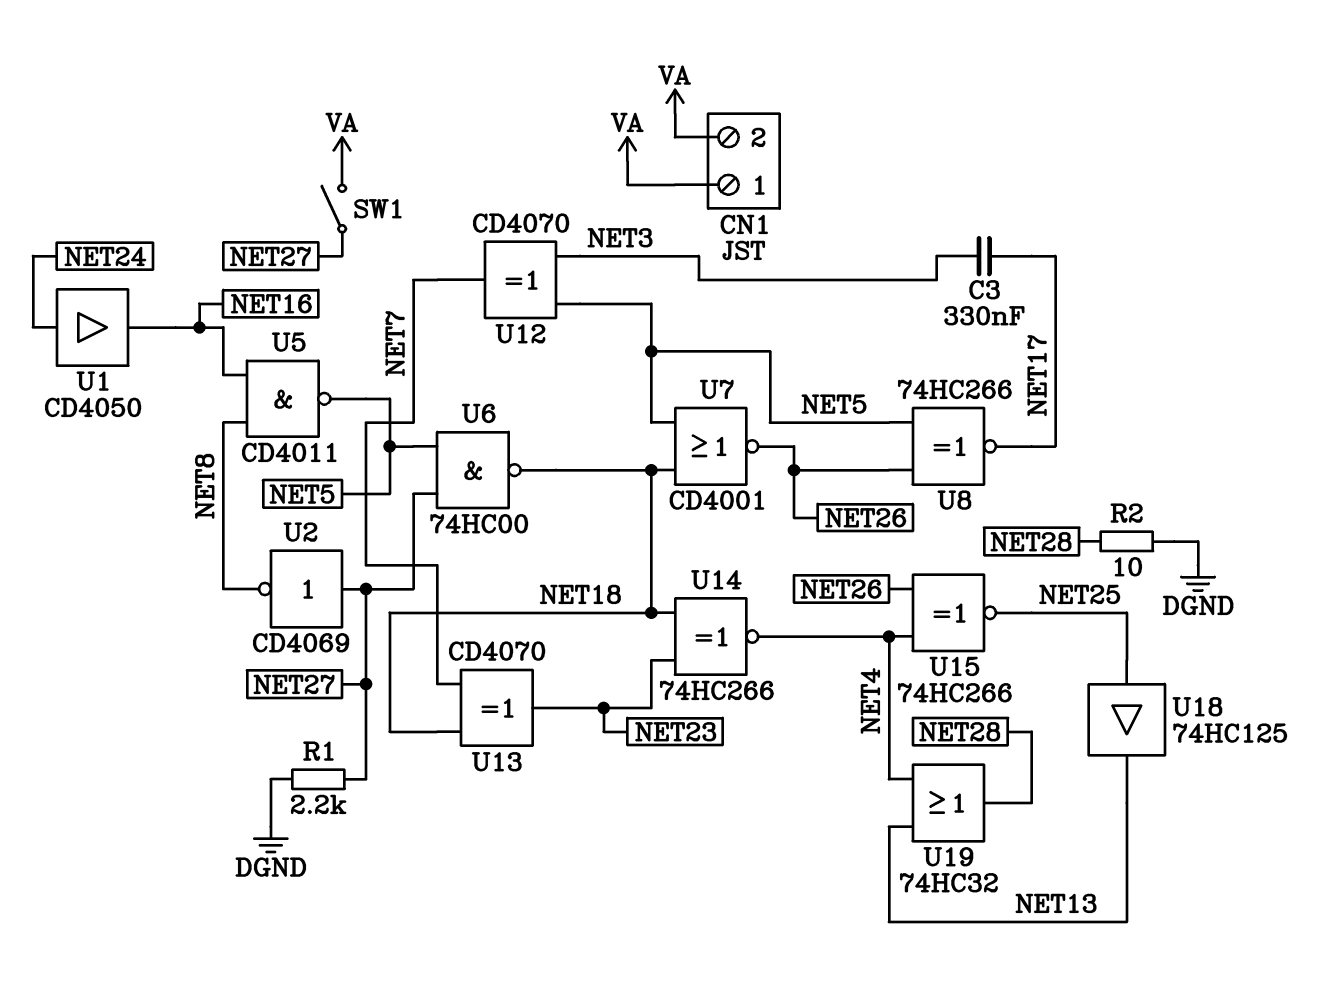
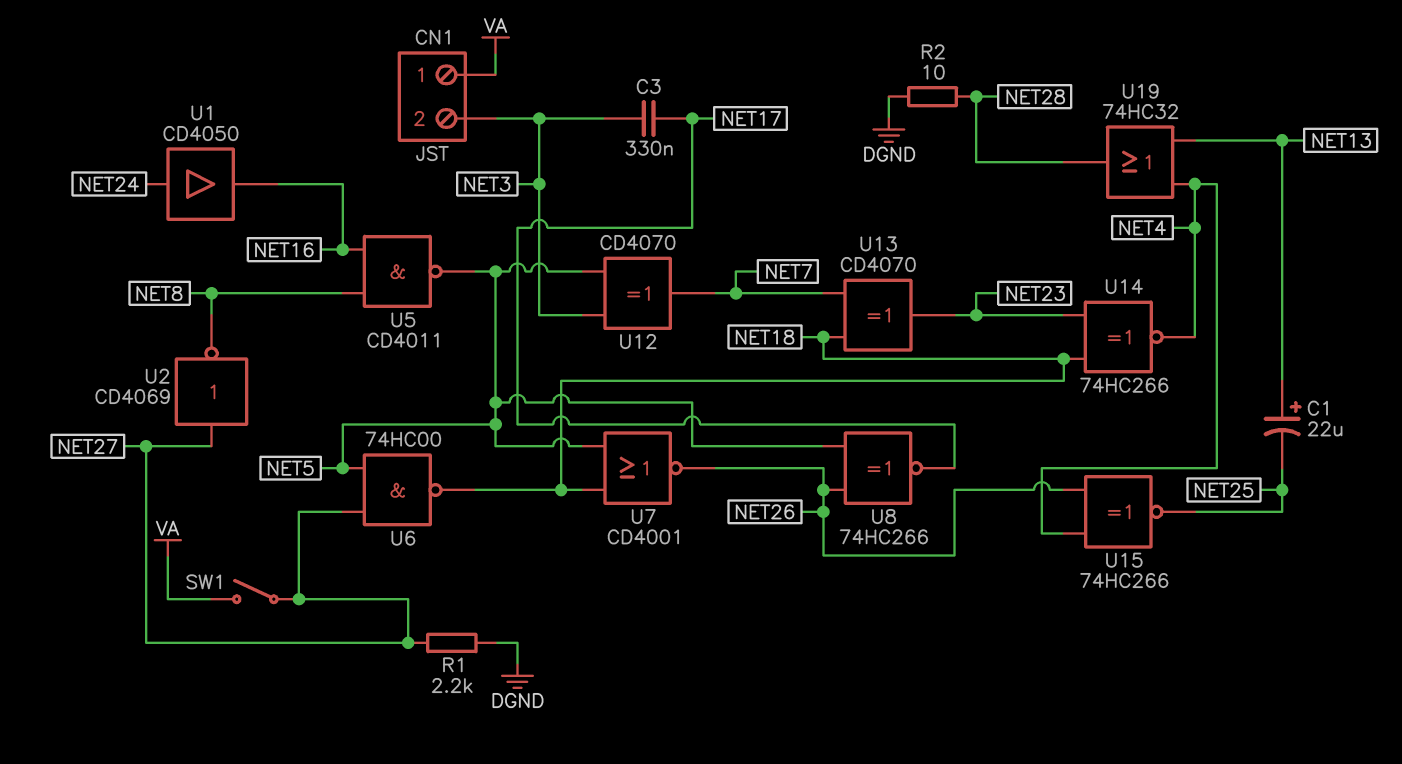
C1: none -> 22uF (plus NET13, minus NET25)
CN1 pin 2: VA -> NET3
U18: buffer 74HC125 (in NET25, out NET13) -> none

